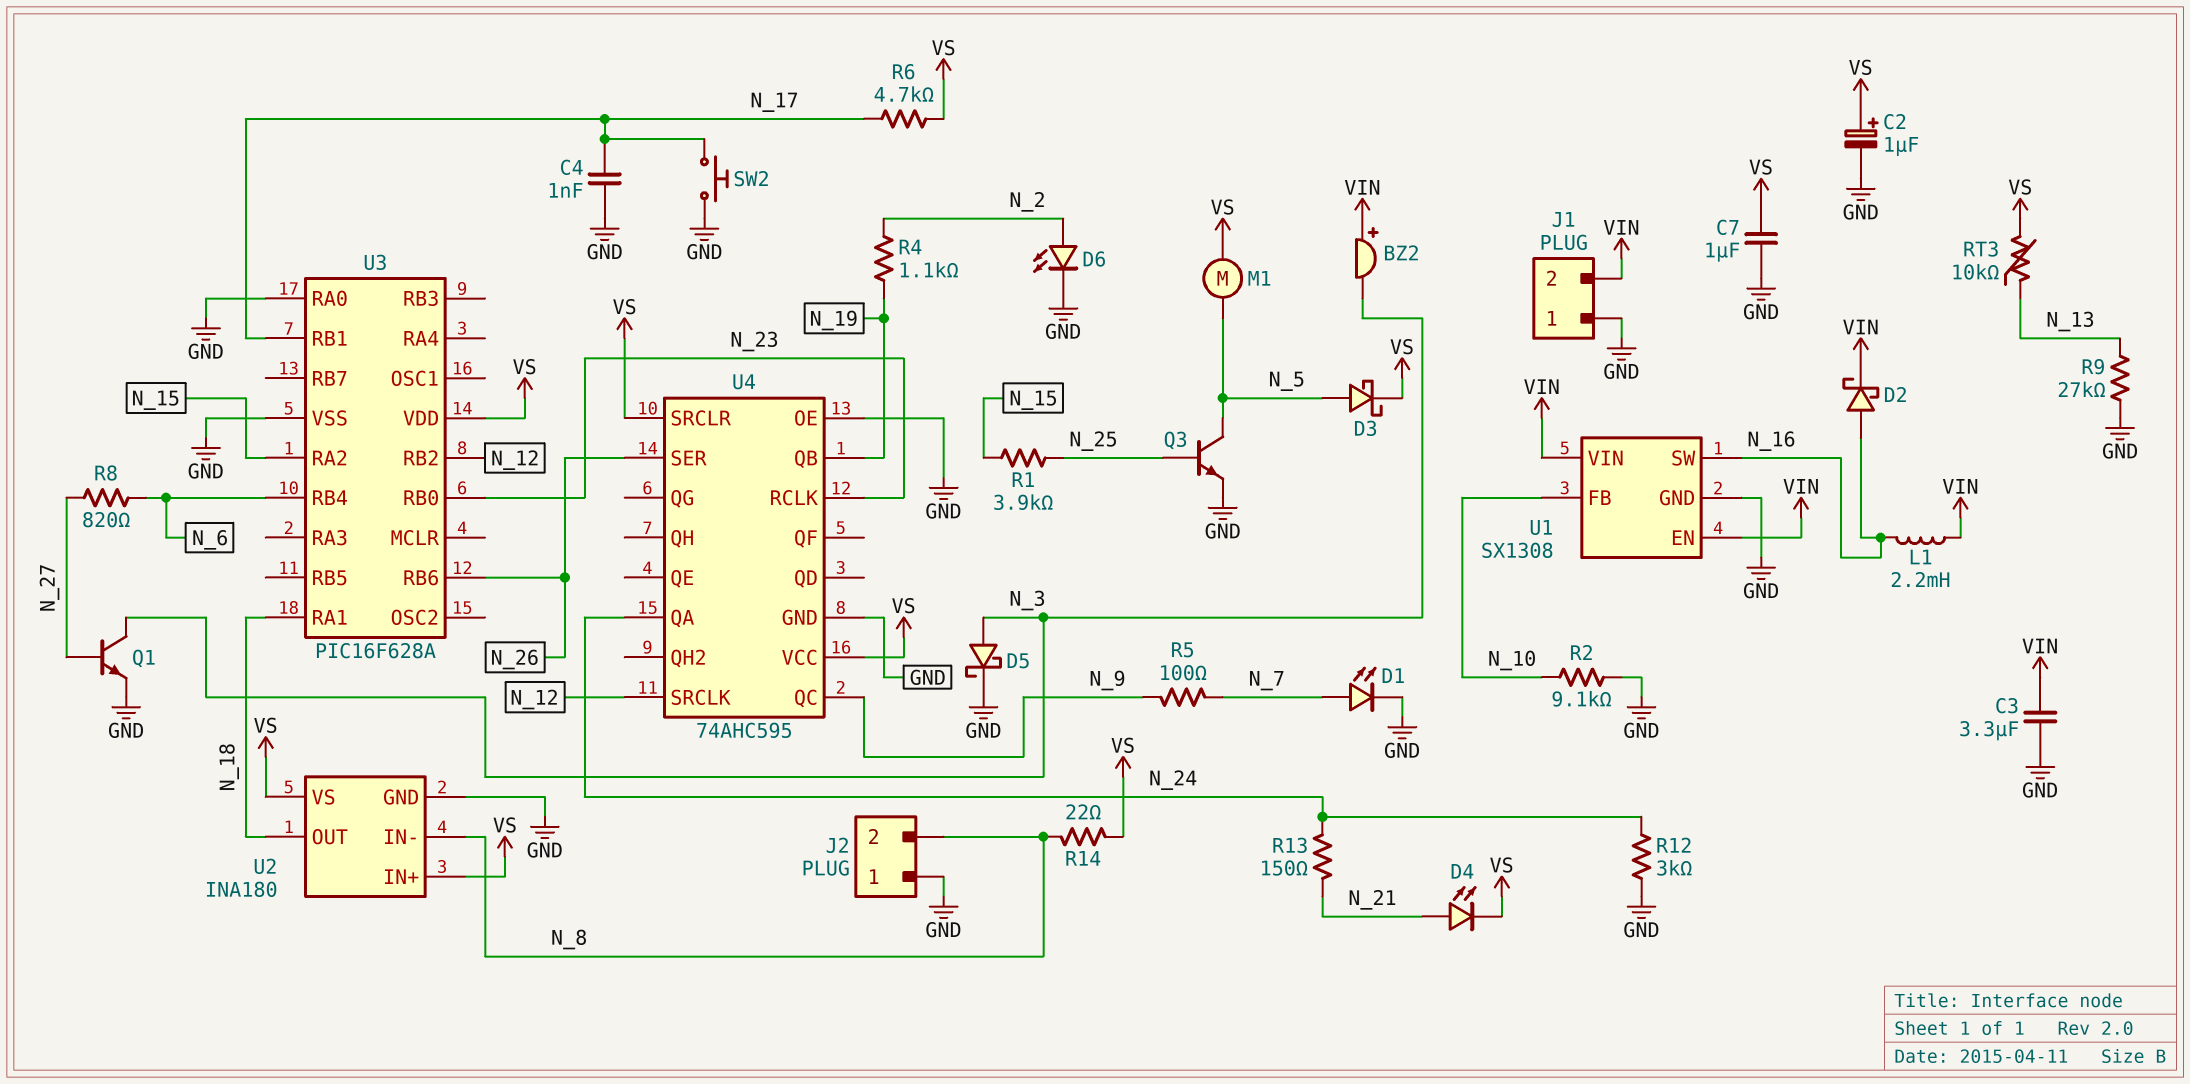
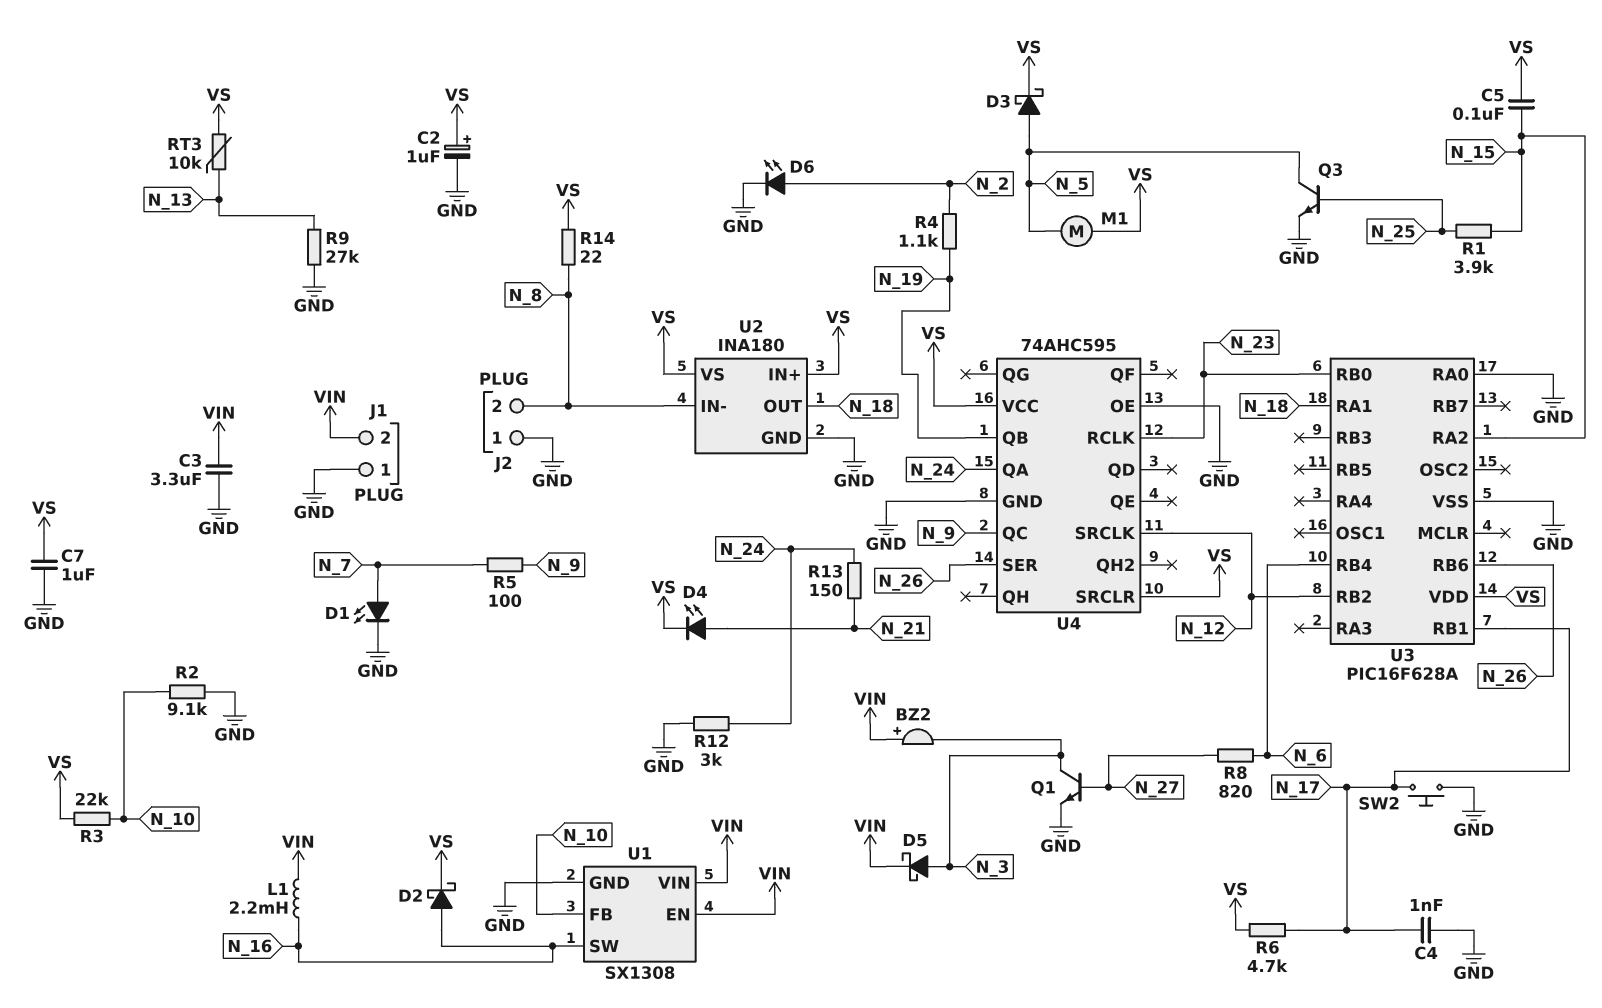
C5: none -> 100nF (N_15, VS)
D2: schottky (A N_16, K VIN) -> schottky (A N_16, K VS)
D5: schottky (A N_3, K GND) -> schottky (A N_3, K VIN)
R3: none -> 22k (N_10, VS)

